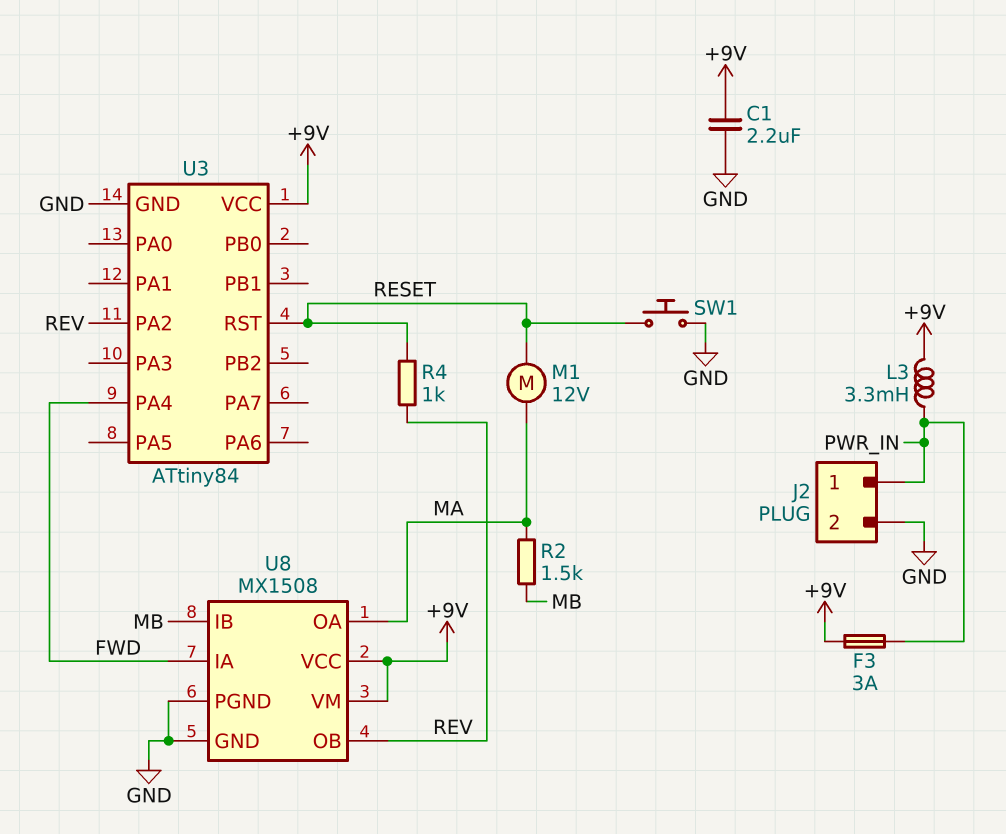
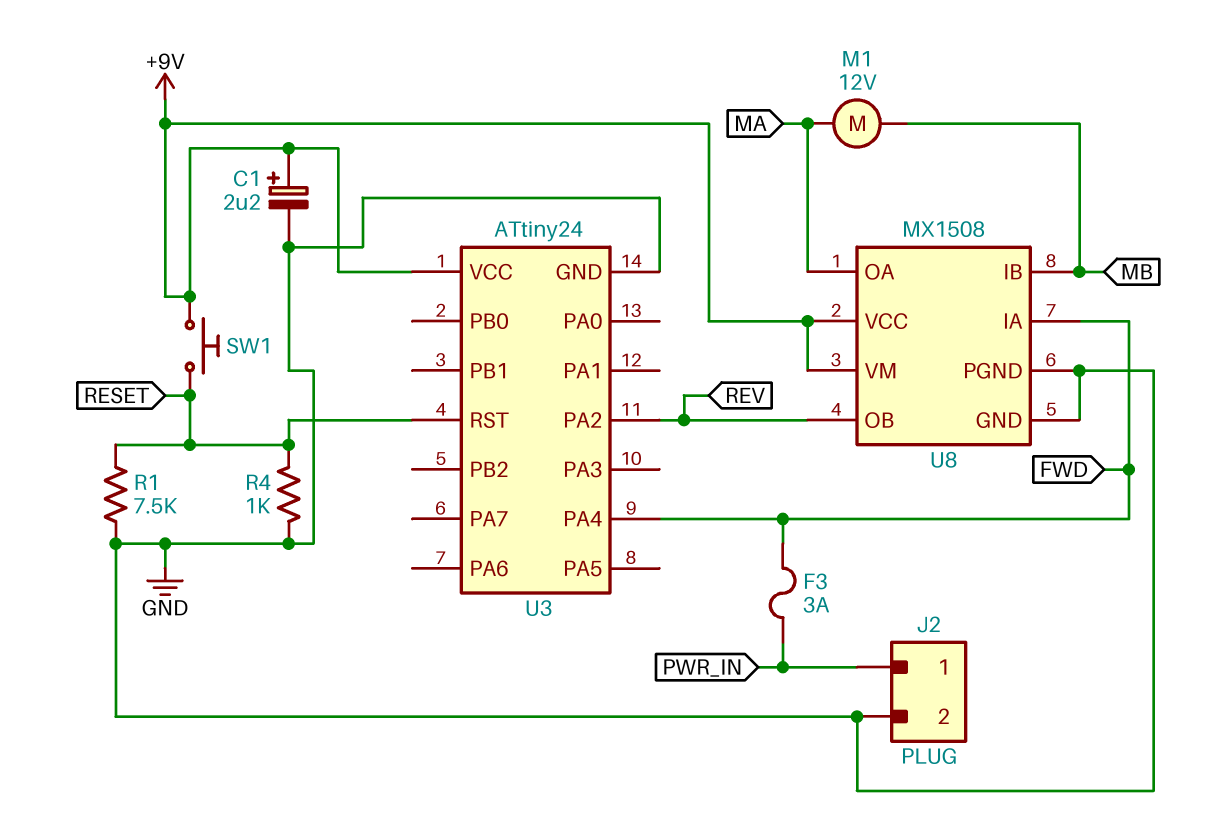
C1: 2.2uF (+9V, GND) -> 2.2uF (plus +9V, minus GND)
F3: 3A (+9V, PWR_IN) -> 3A (FWD, PWR_IN)
L3: 3.3mH (+9V, PWR_IN) -> none
M1: motor 12V (MA, RESET) -> motor 12V (MA, MB)
R1: none -> 7.5k (GND, RESET)
R2: 1.5k (MA, MB) -> none
R4: 1k (RESET, REV) -> 1k (GND, RESET)
SW1: button (GND, RESET) -> button (+9V, RESET)
U3: ATtiny84 -> ATtiny24

